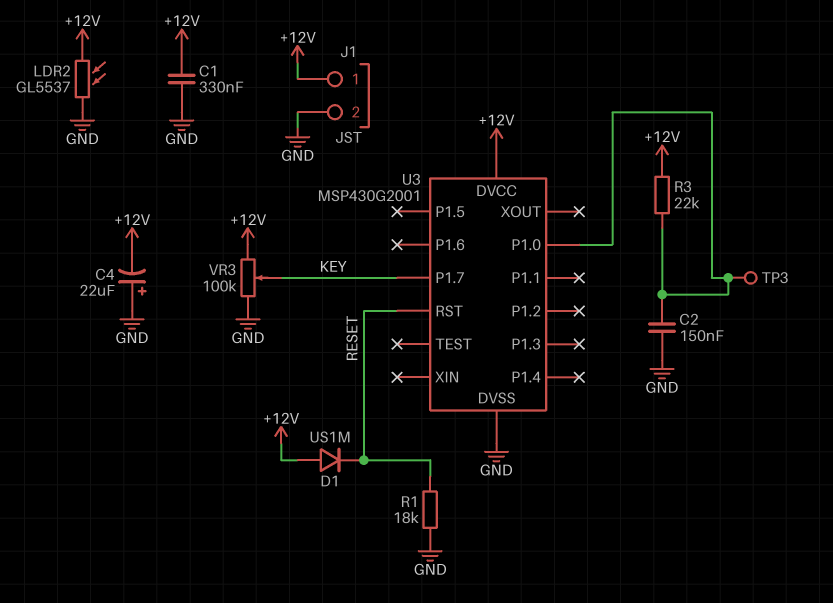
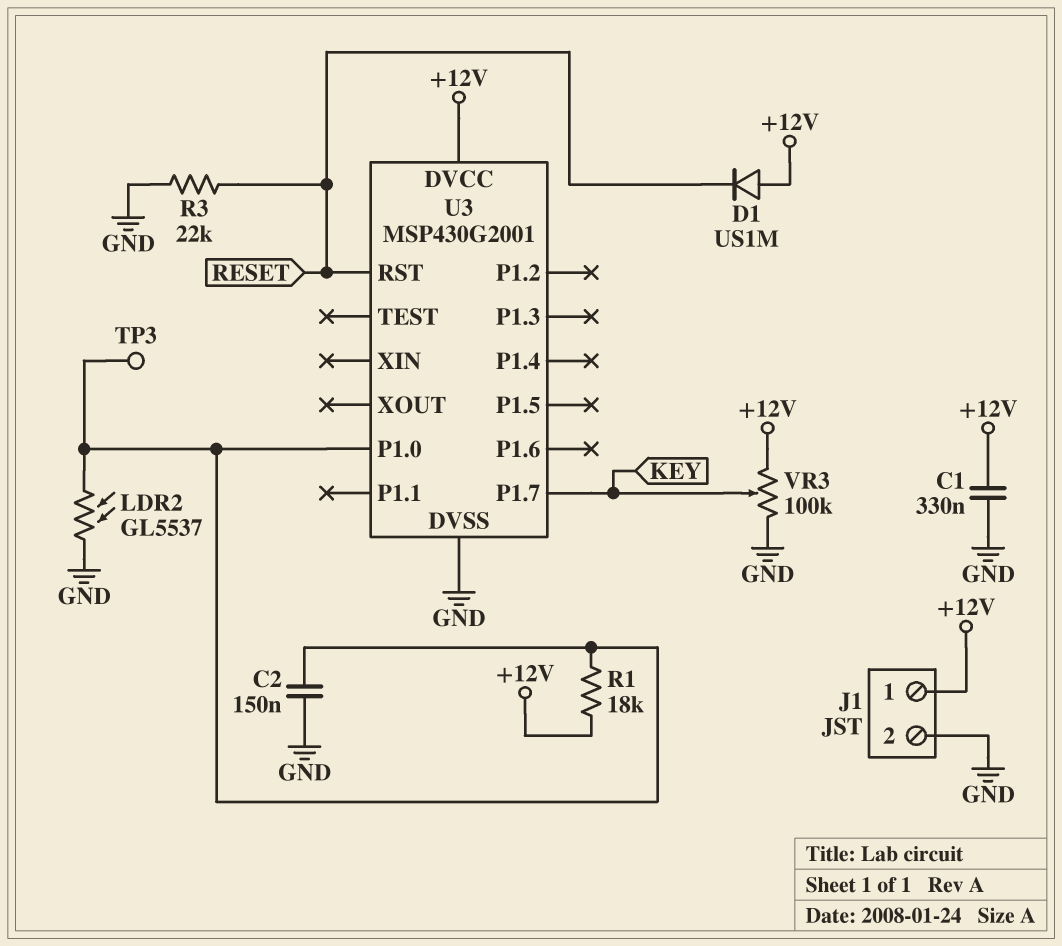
C4: 22uF (plus GND, minus +12V) -> none
LDR2: GL5537 (+12V, GND) -> GL5537 (GND, U3/P1.0)
R1: 18k (GND, RESET) -> 18k (+12V, U3/P1.0)
R3: 22k (+12V, U3/P1.0) -> 22k (GND, RESET)

